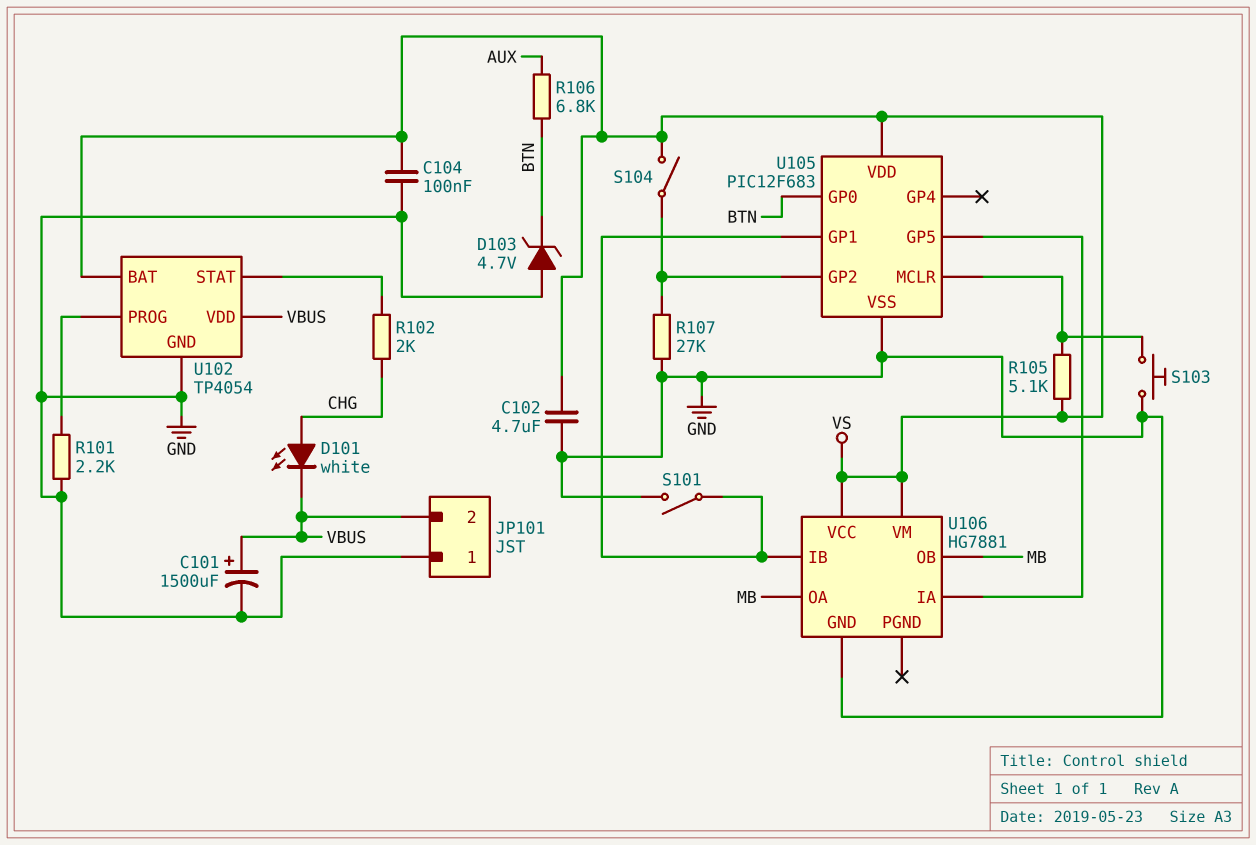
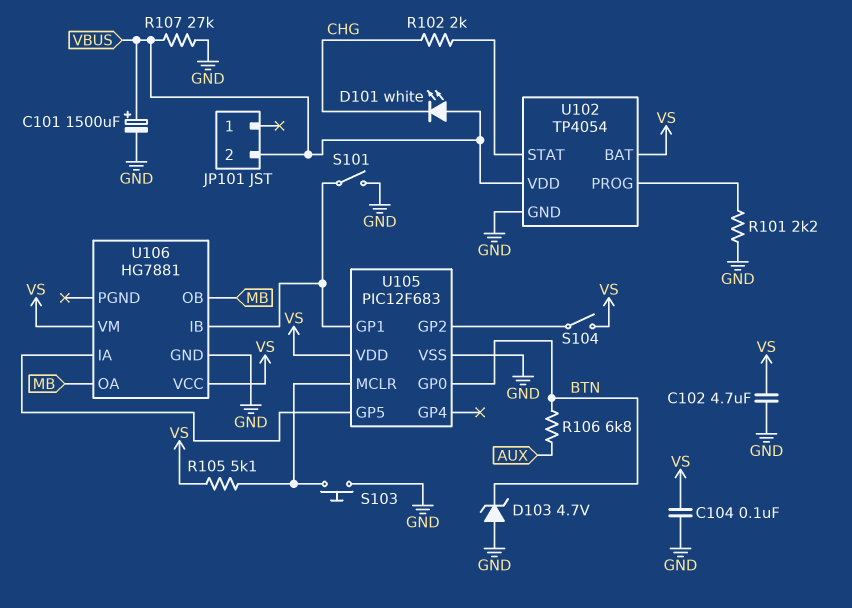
D101: LED white (A CHG, K VBUS) -> LED white (A VBUS, K CHG)
JP101 pin 1: GND -> none
R107: 27k (GND, U105/GP2) -> 27k (GND, VBUS)

